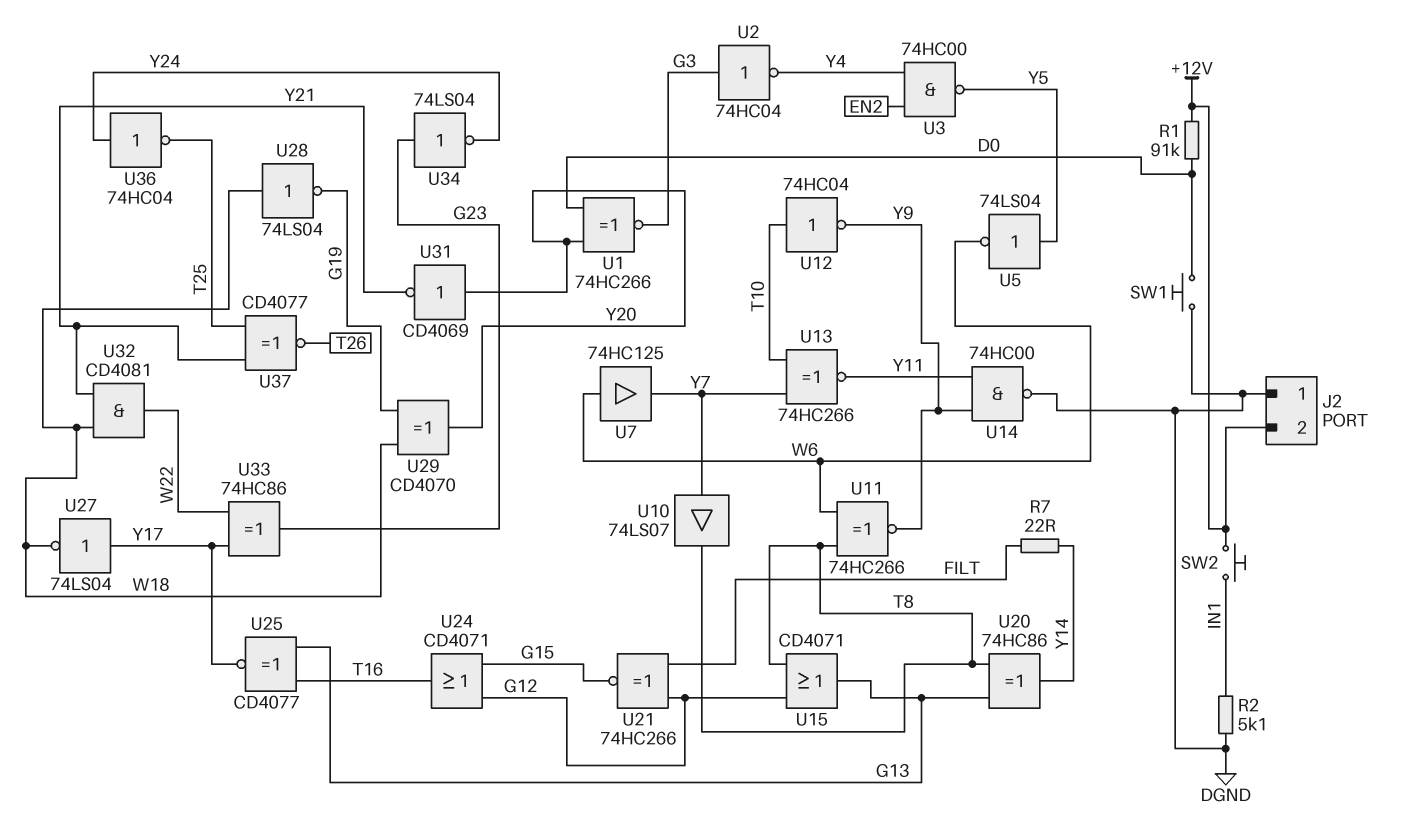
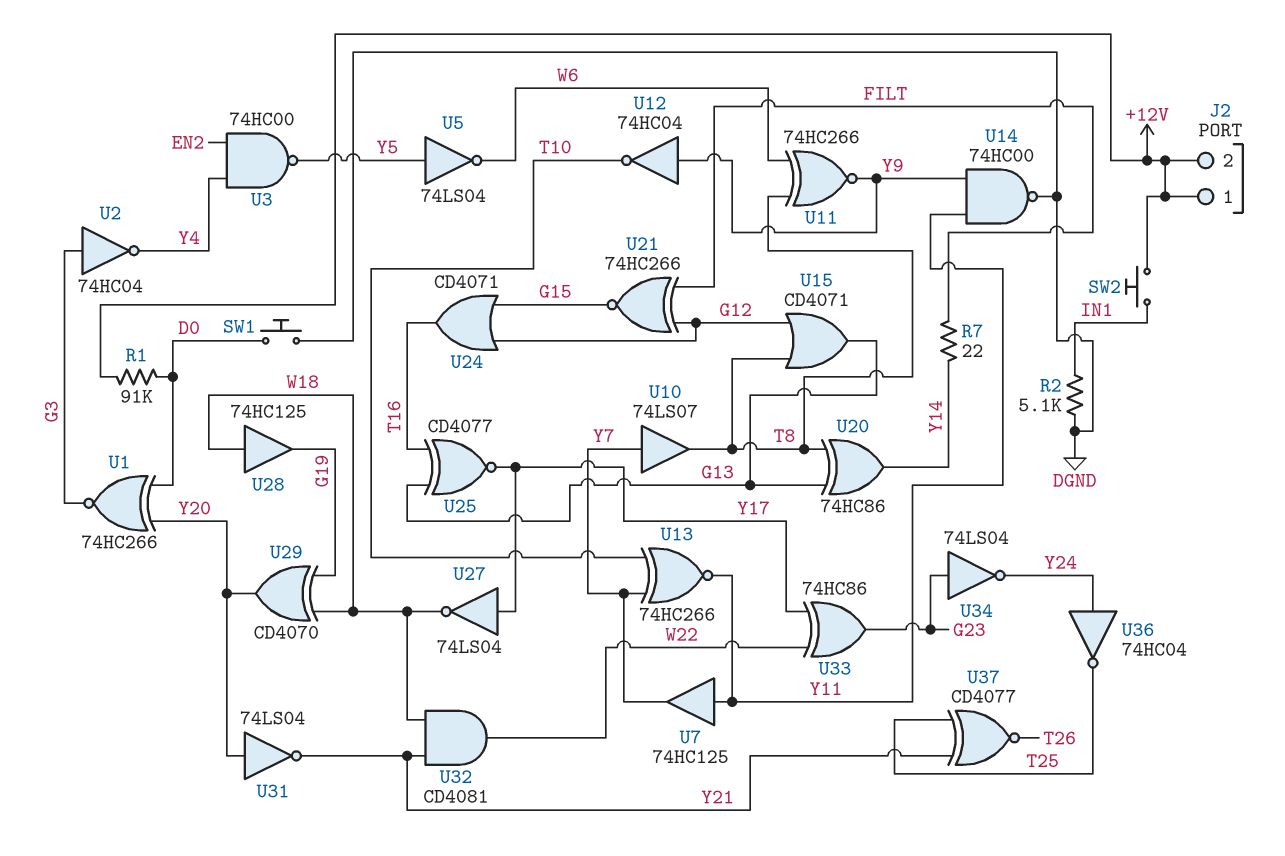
J2 pin 1: DGND -> +12V
U7: buffer 74HC125 (in W6, out Y7) -> buffer 74HC125 (in Y11, out Y7)
U12: NOT 74HC04 (in T10, out Y9) -> NOT 74HC04 (in Y9, out T10)
U28: NOT 74LS04 (in W18, out G19) -> buffer 74HC125 (in W18, out G19)
U31: NOT CD4069 (in Y20, out Y21) -> NOT 74LS04 (in Y20, out Y21)

